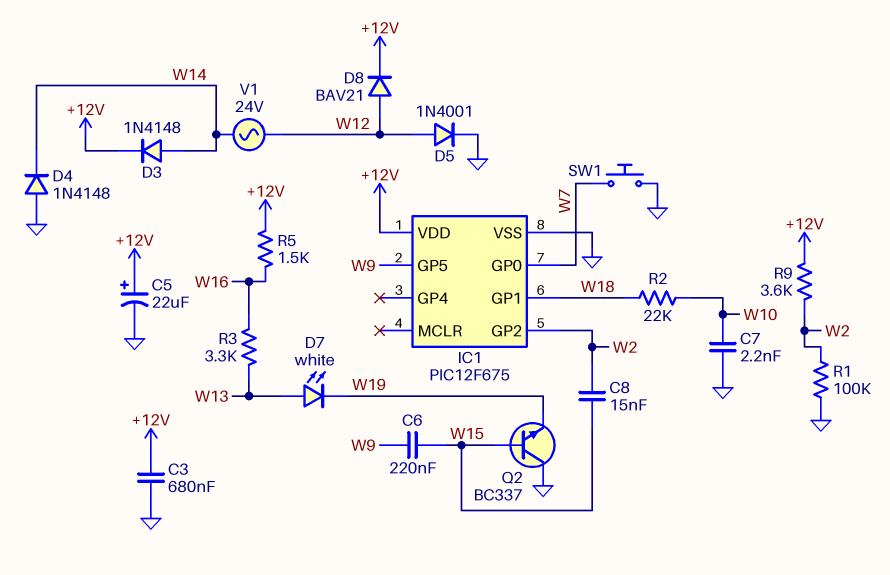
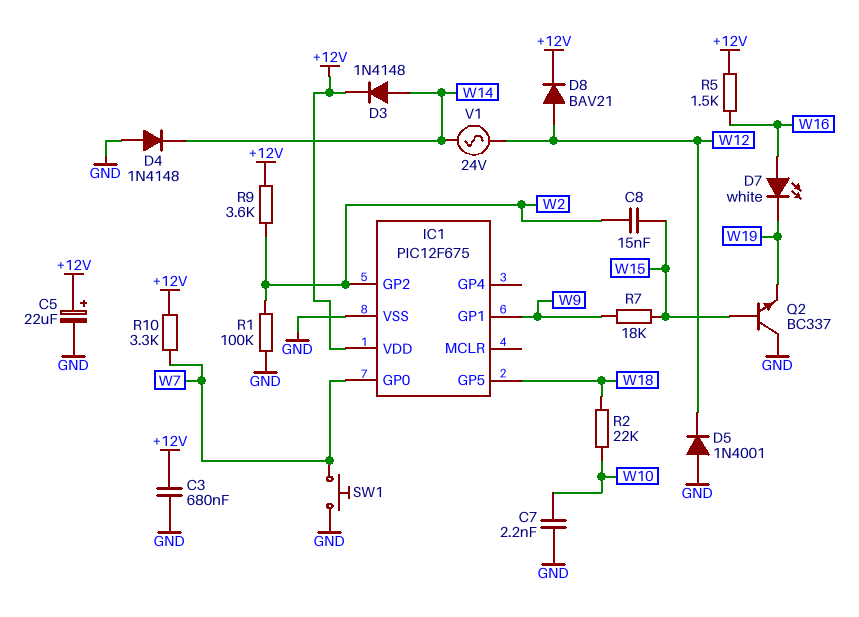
C6: 220nF (W9, W15) -> none
D5: diode 1N4001 (A W12, K GND) -> diode 1N4001 (A GND, K W12)
D7: LED white (A W13, K W19) -> LED white (A W16, K W19)
IC1 pin GP1: W18 -> W9
IC1 pin GP5: W9 -> W18
R3: 3.3k (W13, W16) -> none
R7: none -> 18k (W9, W15)
R10: none -> 3.3k (+12V, W7)

